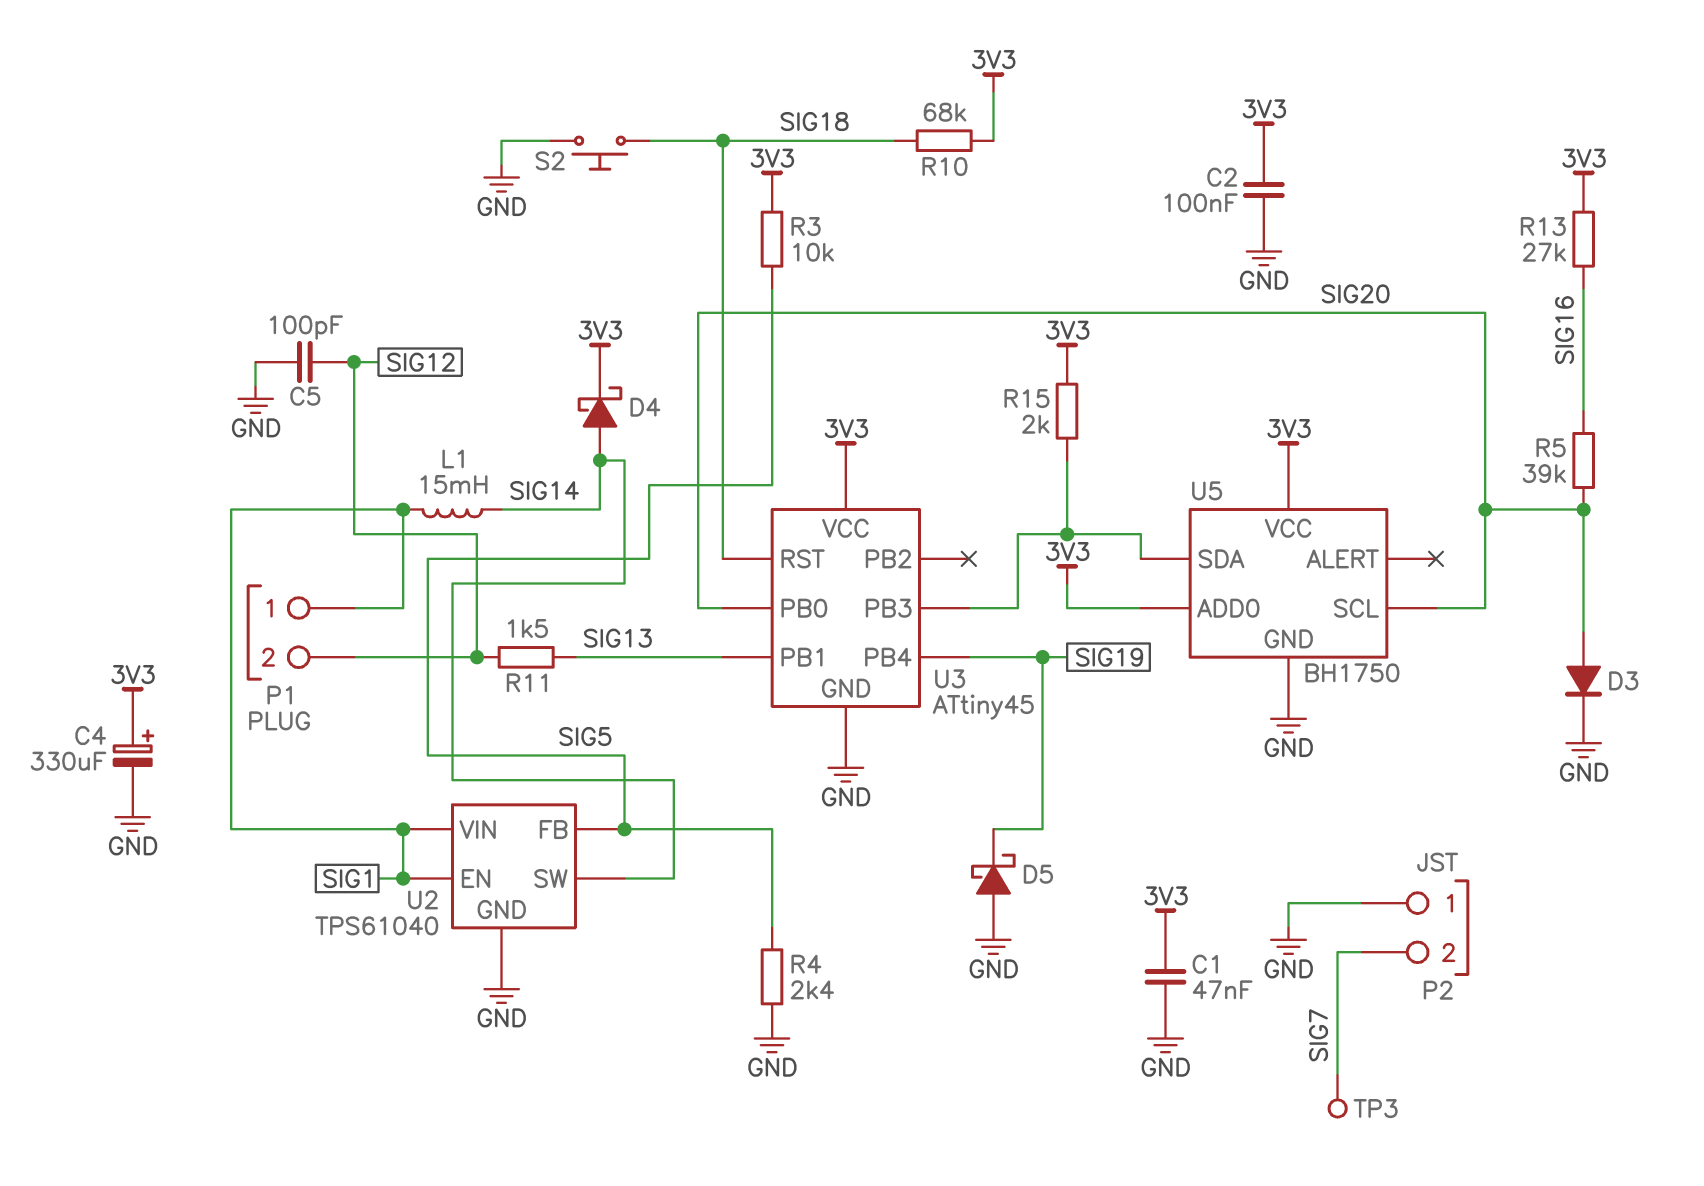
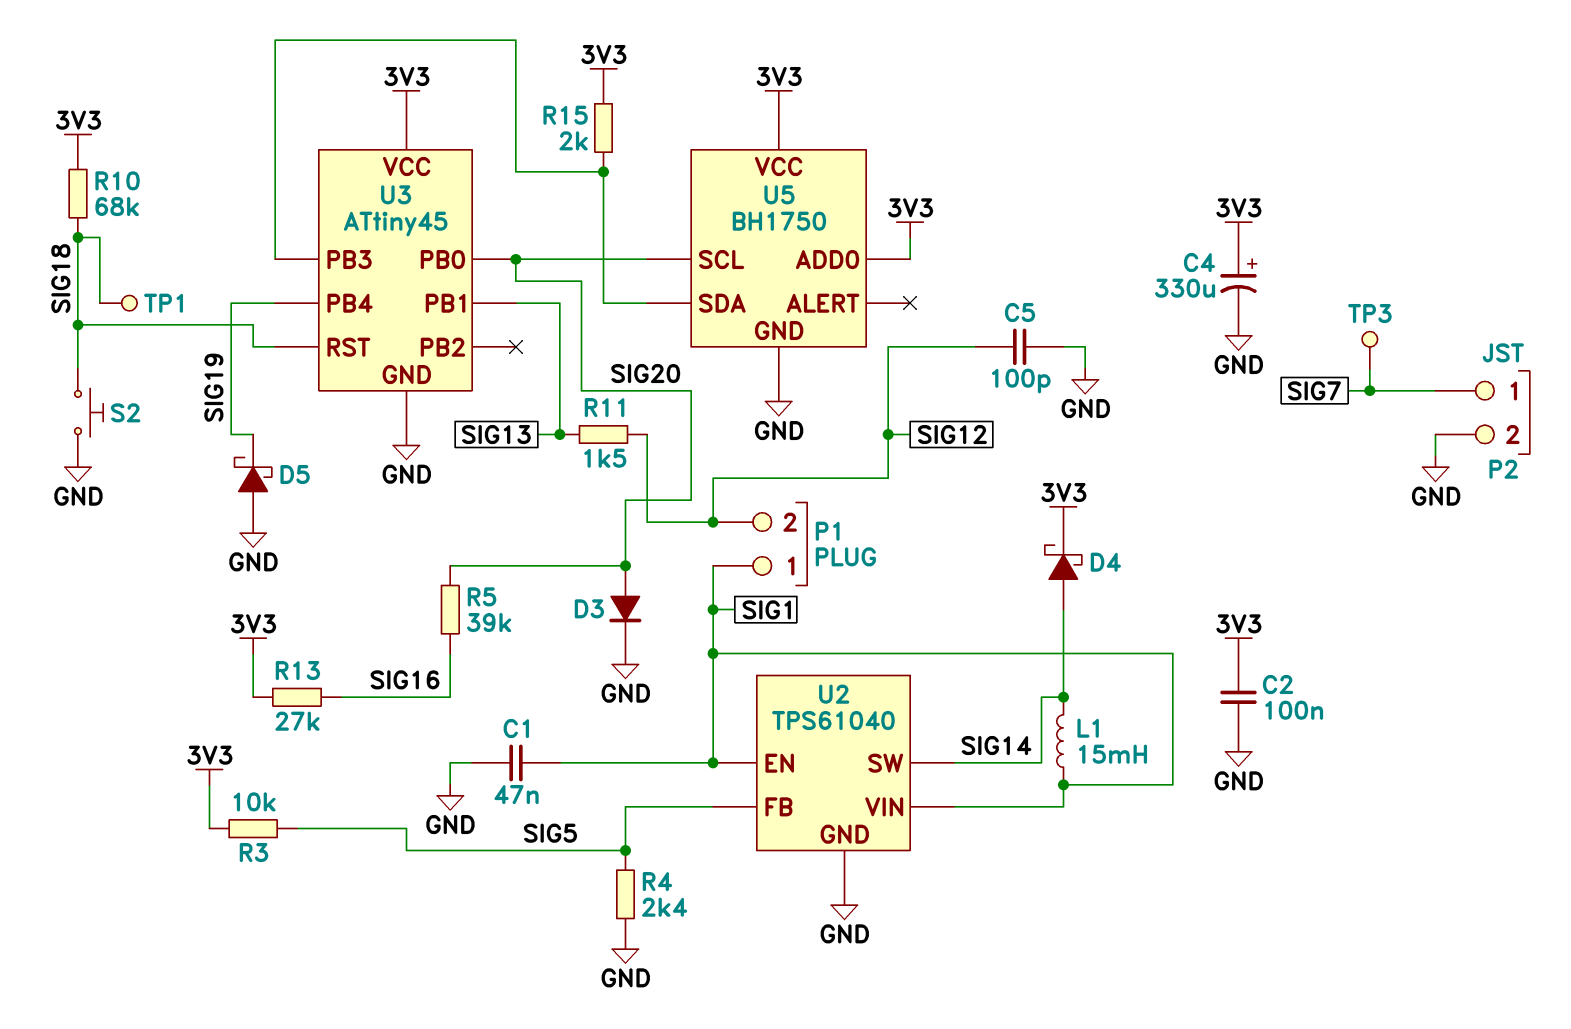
C1: 47nF (3V3, GND) -> 47nF (GND, SIG1)
P2 pin 1: GND -> SIG7
P2 pin 2: SIG7 -> GND
TP1: none -> test point (SIG18)

